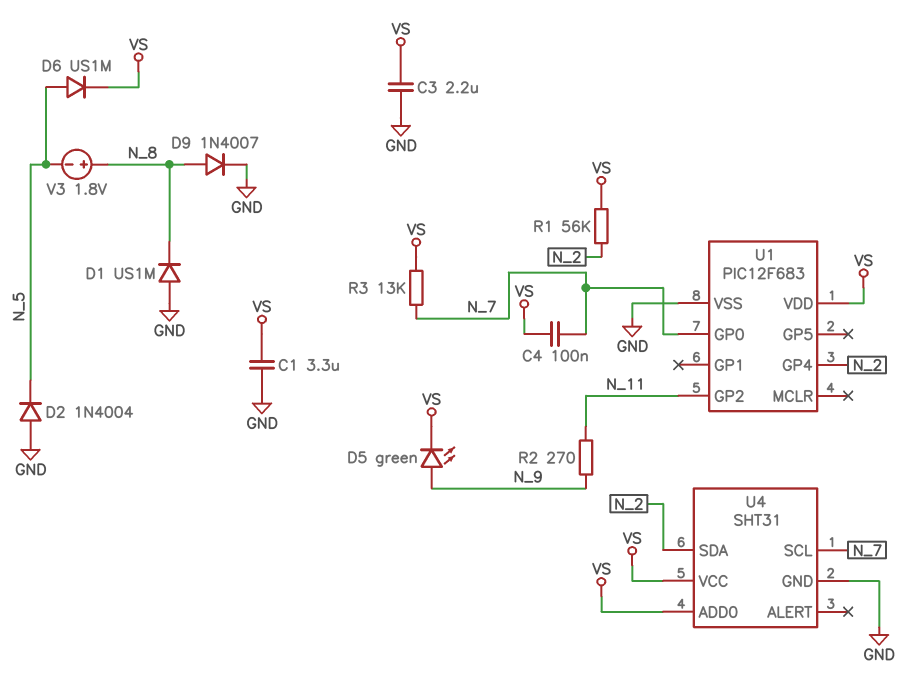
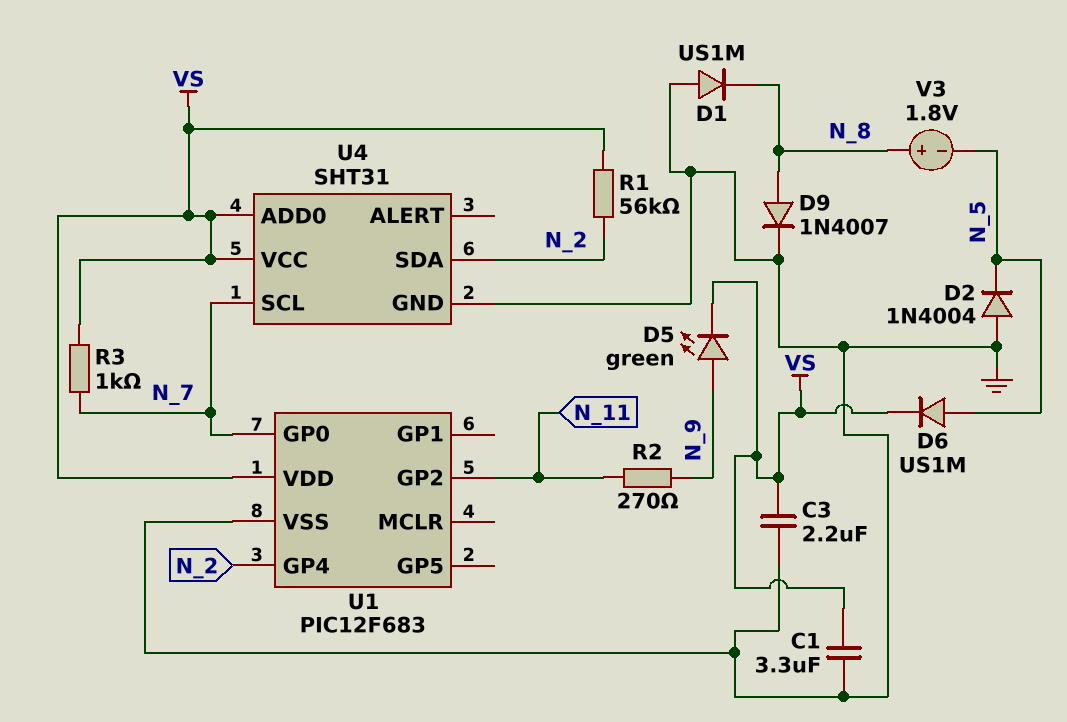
C4: 100nF (N_7, VS) -> none
R3: 13k (N_7, VS) -> 1k (N_7, VS)

